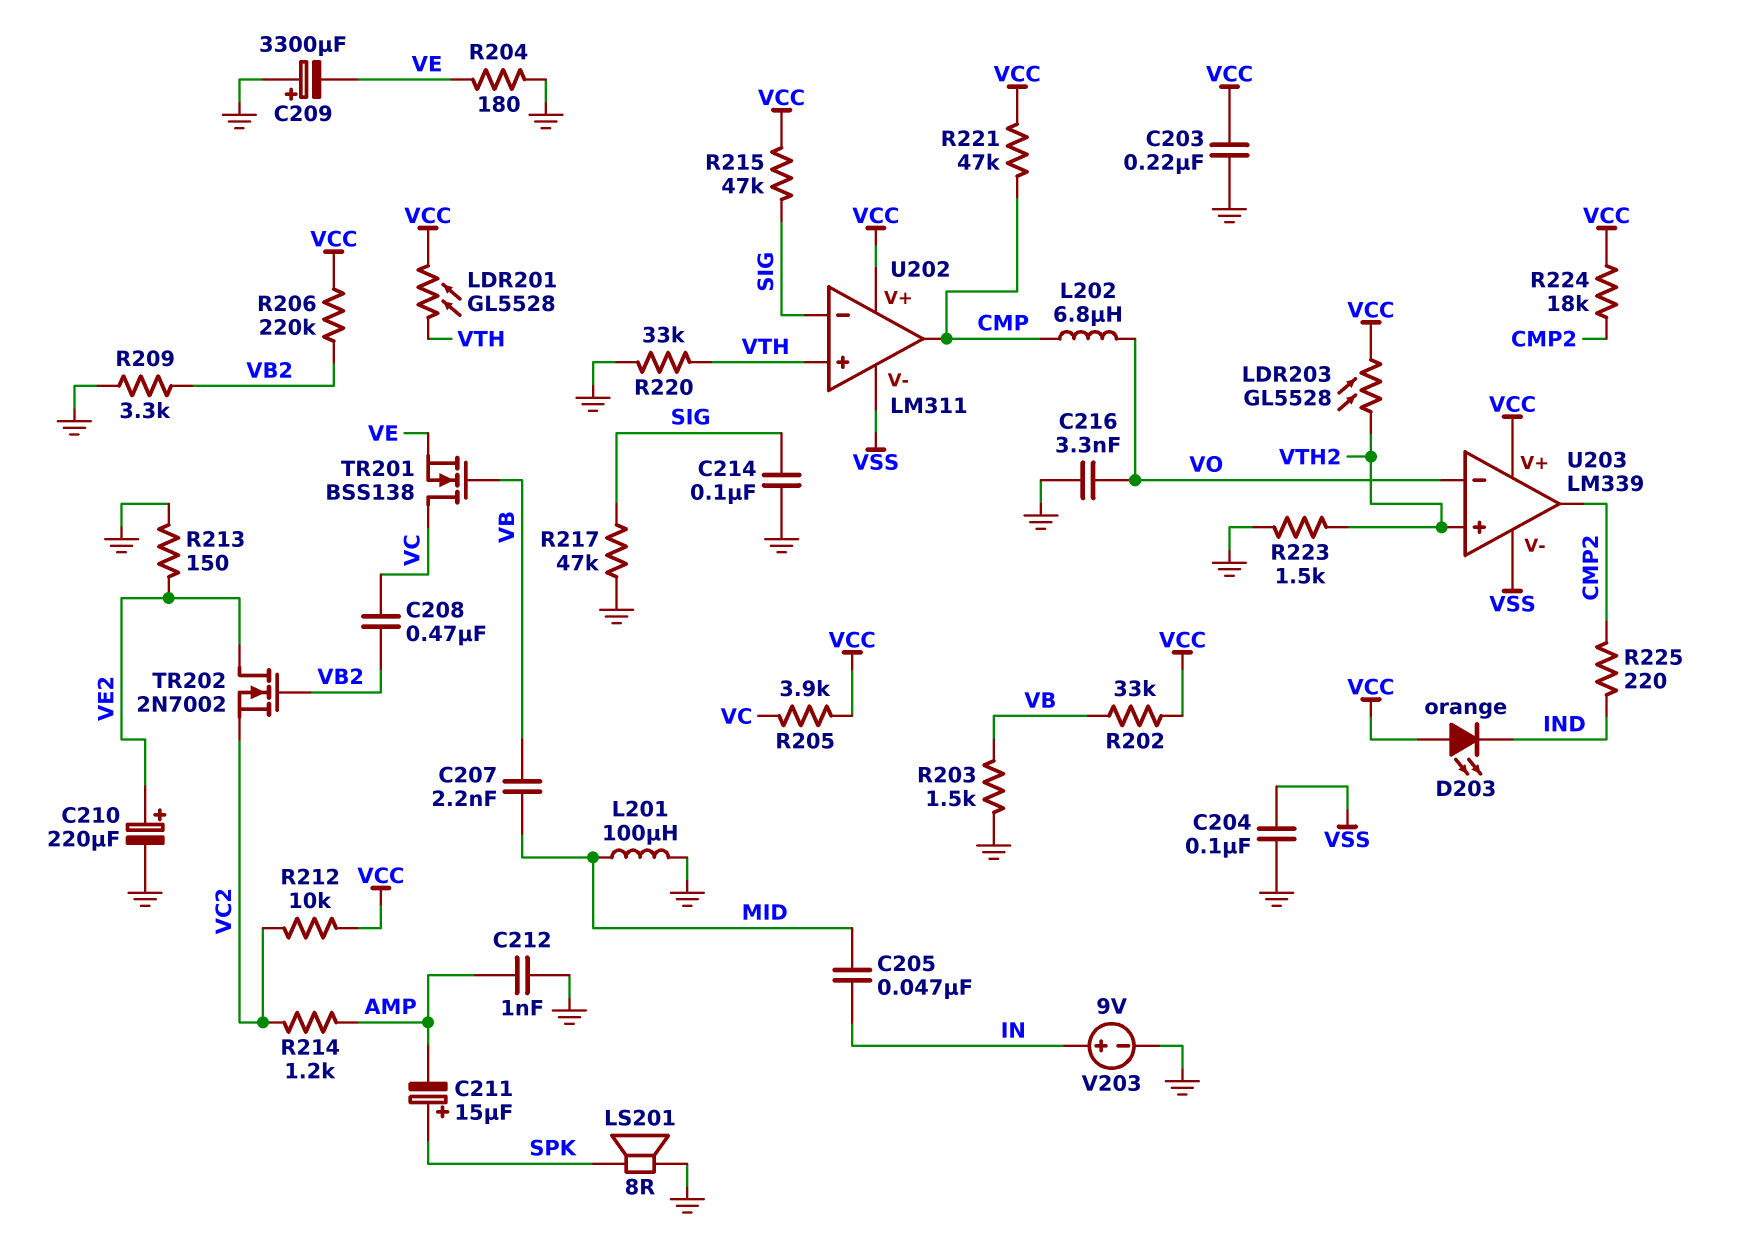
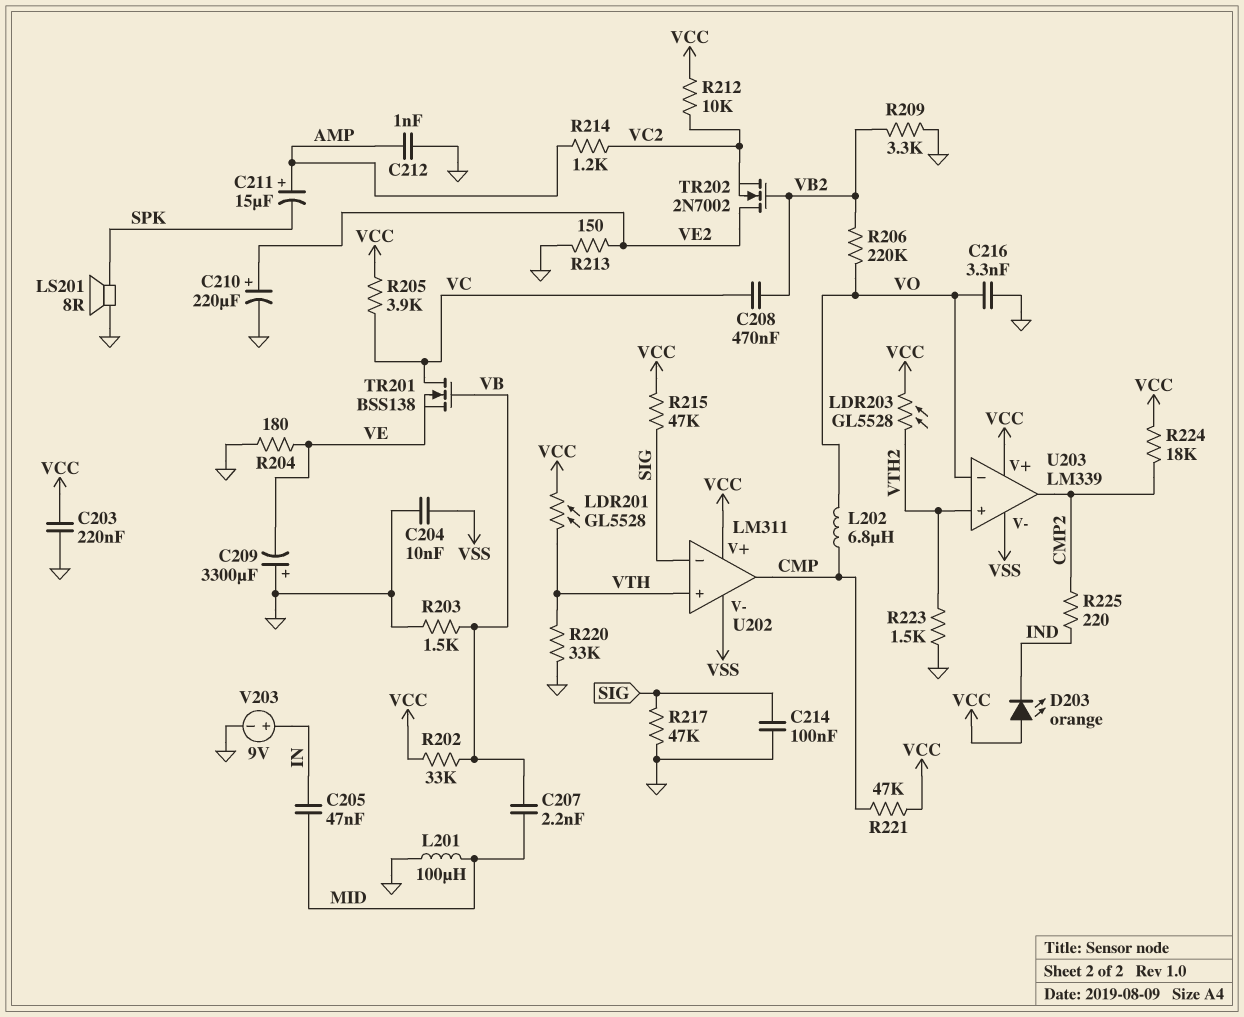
C204: 100nF (GND, VSS) -> 10nF (GND, VSS)
C211: 15uF (plus SPK, minus AMP) -> 15uF (plus AMP, minus SPK)
R206: 220k (VB2, VCC) -> 220k (VB2, VO)

